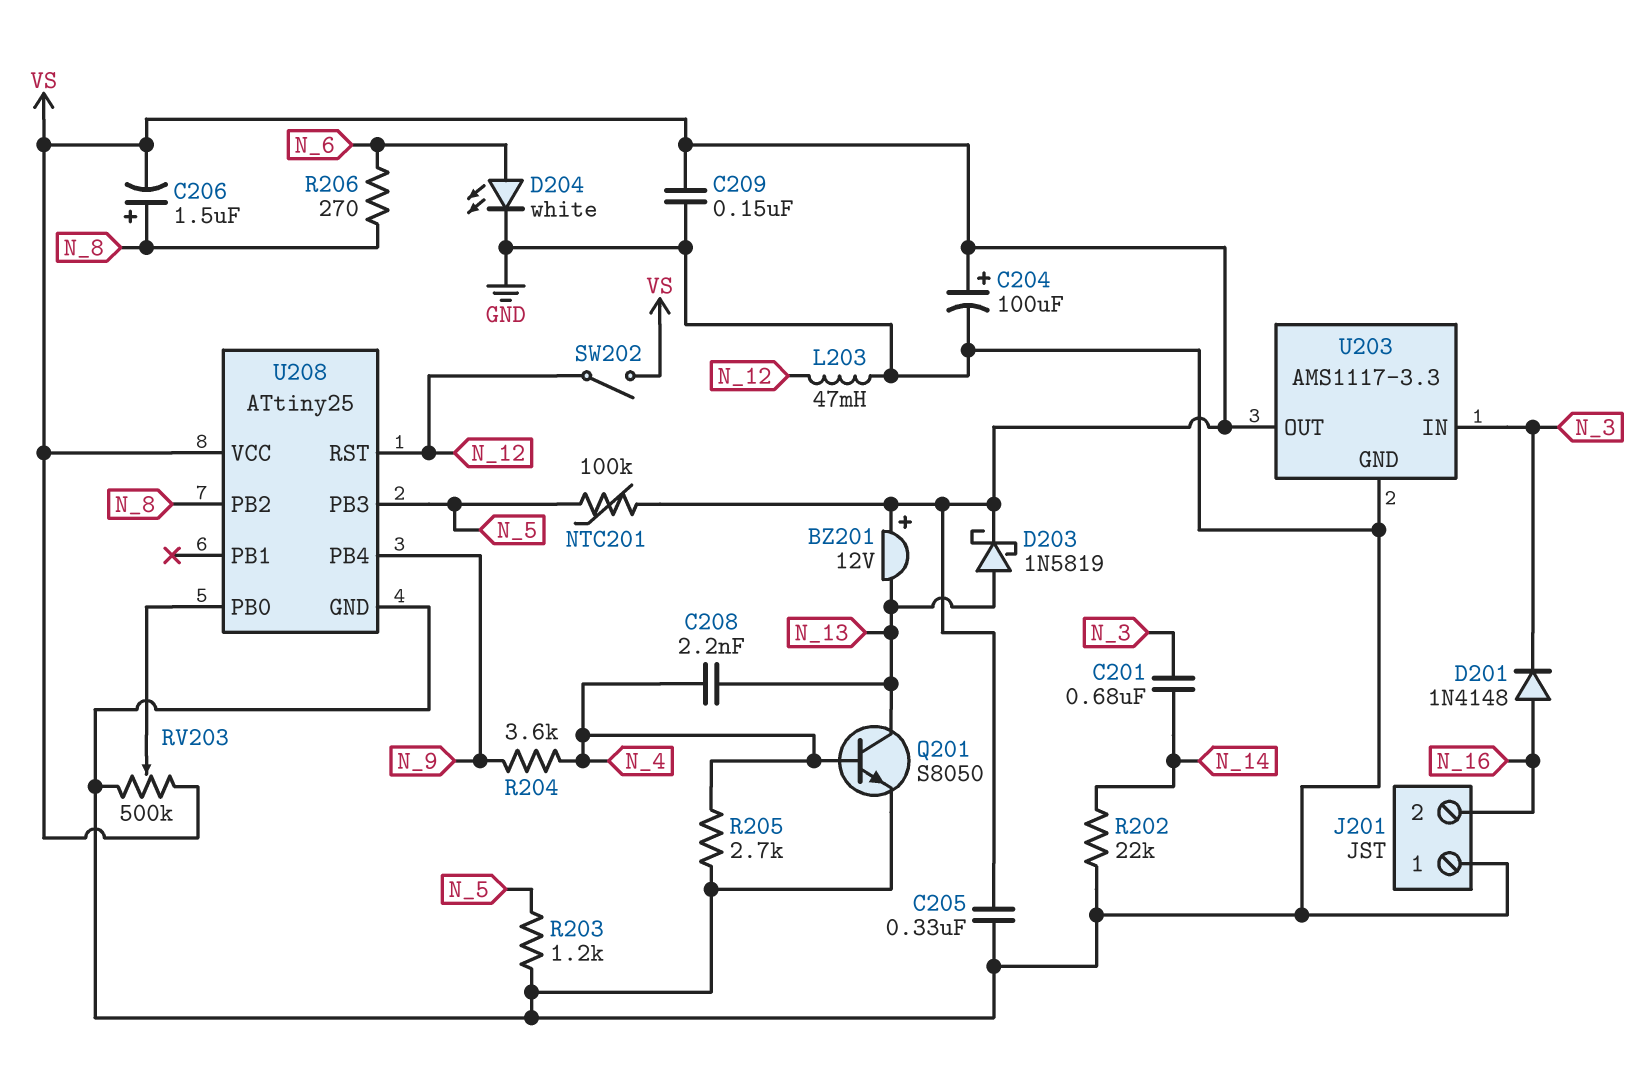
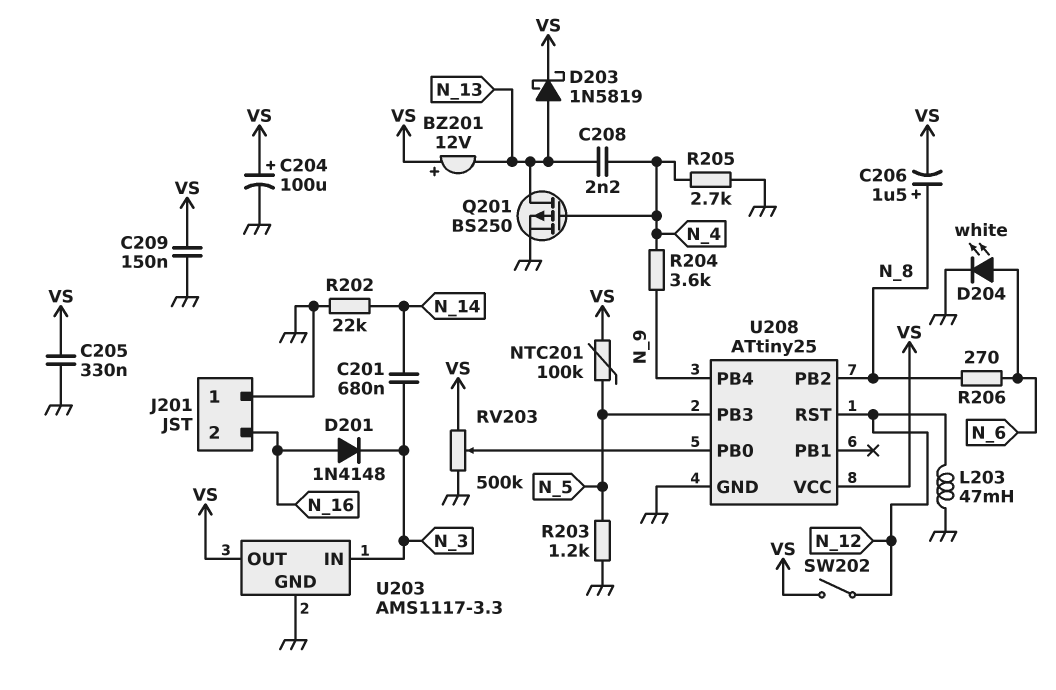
Q201: NPN S8050 (B N_4, C N_13, E GND) -> PMOS BS250 (G N_4, D N_13, S GND)

